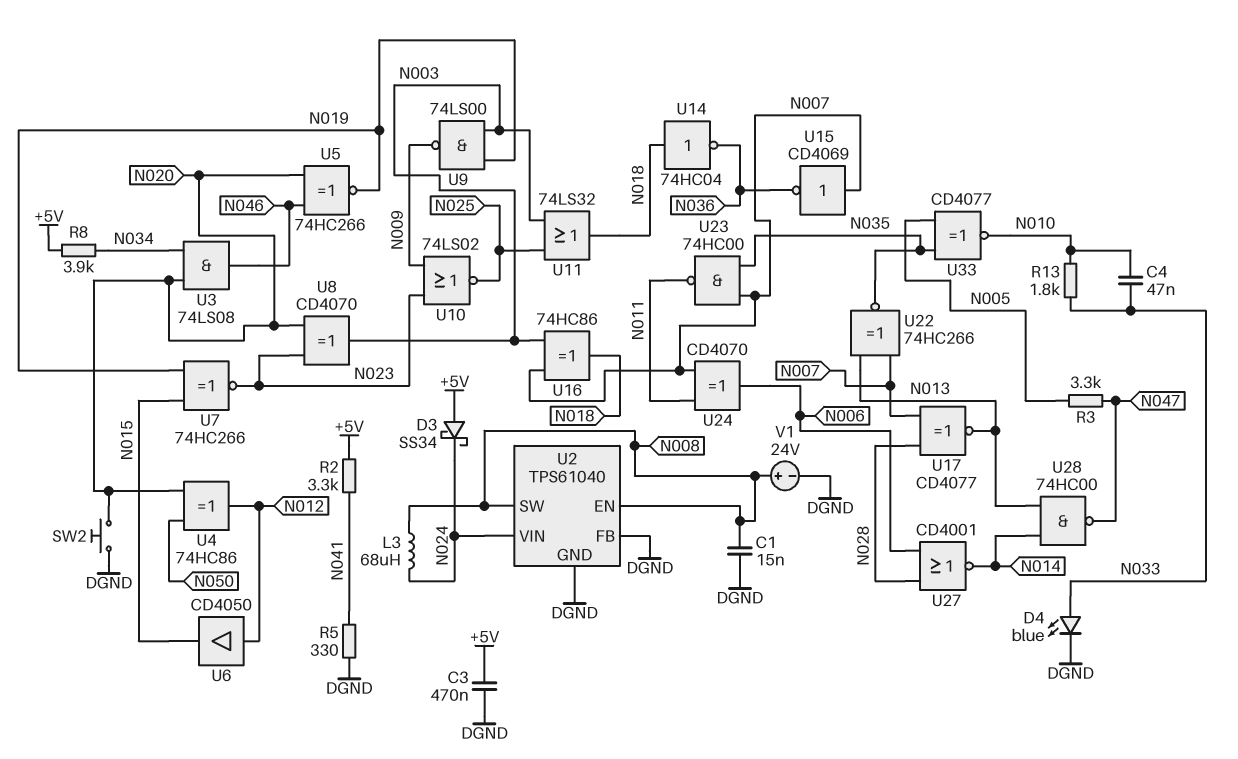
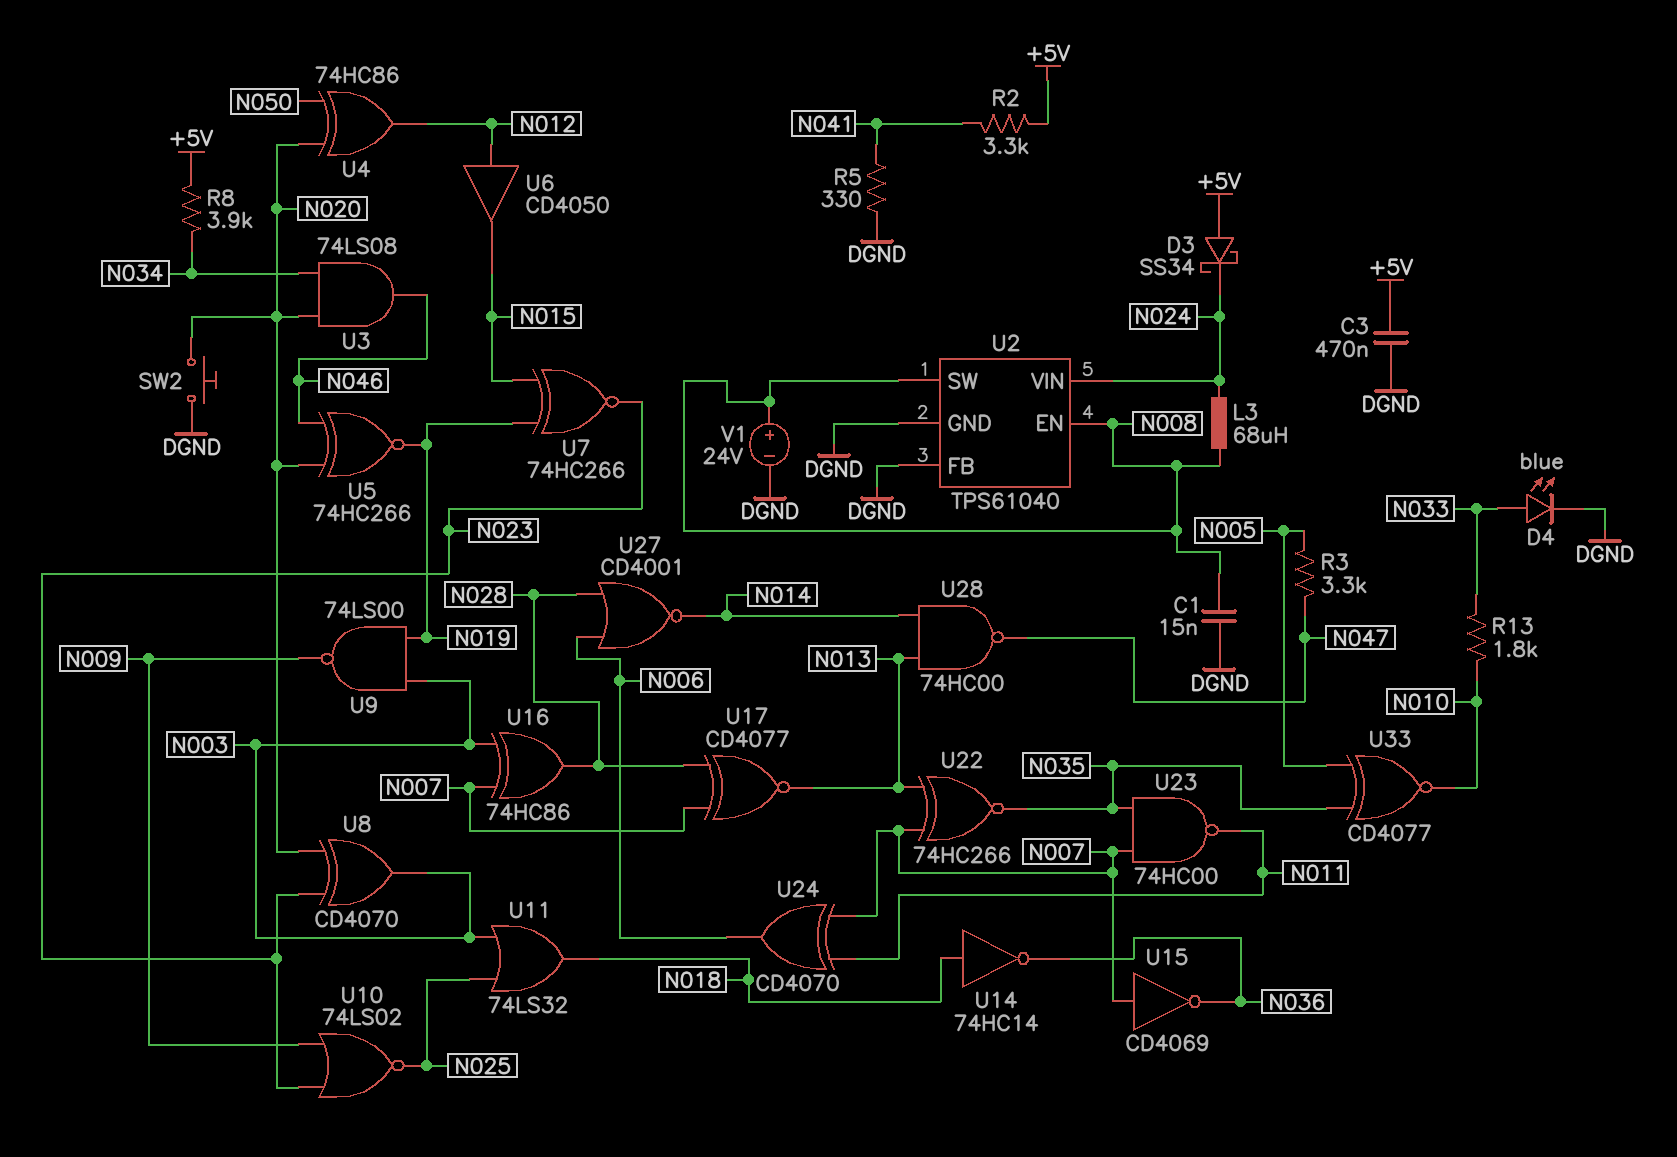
C4: 47nF (N010, N033) -> none
U14: NOT 74HC04 (in N018, out N036) -> NOT 74HC14 (in N018, out N036)
U16: XOR 74HC86 (in N003, in N007, out N018) -> XOR 74HC86 (in N003, in N007, out N028)

